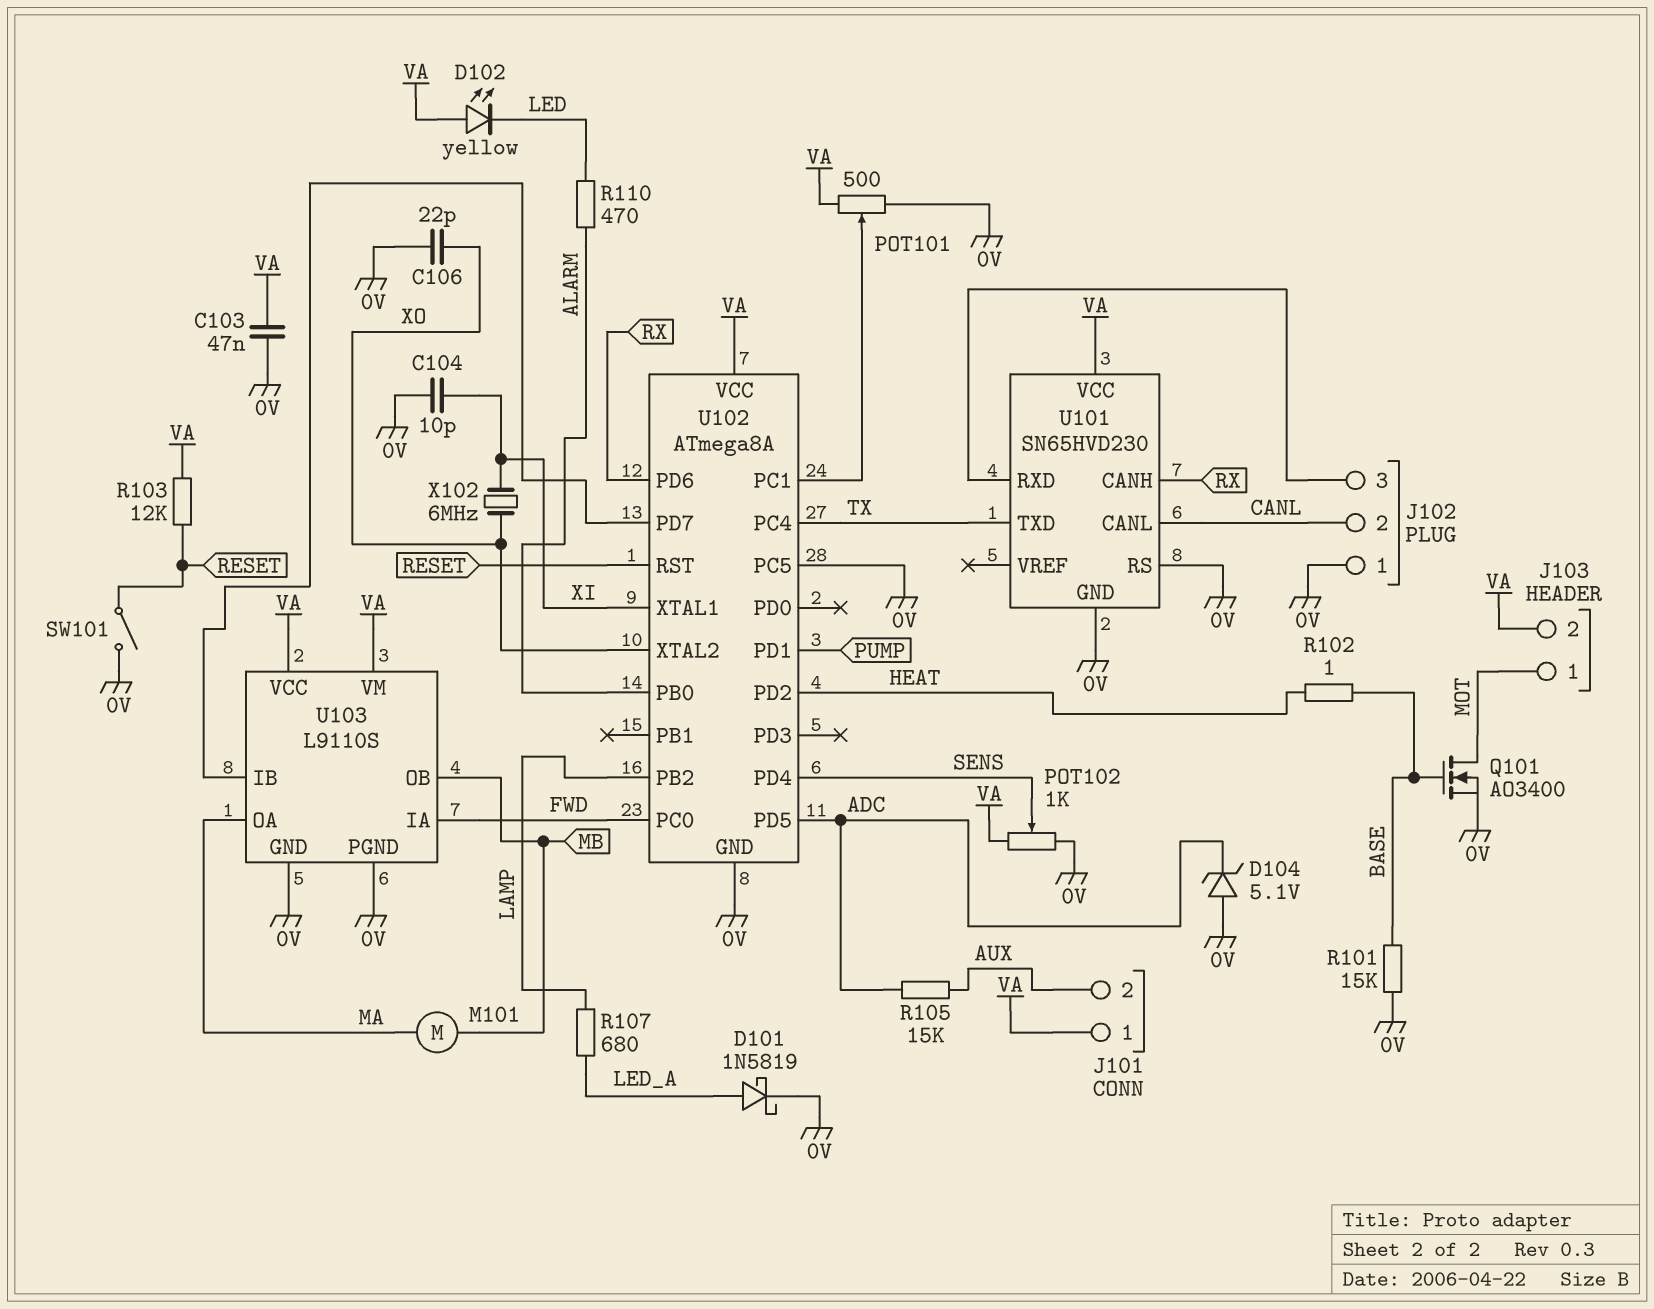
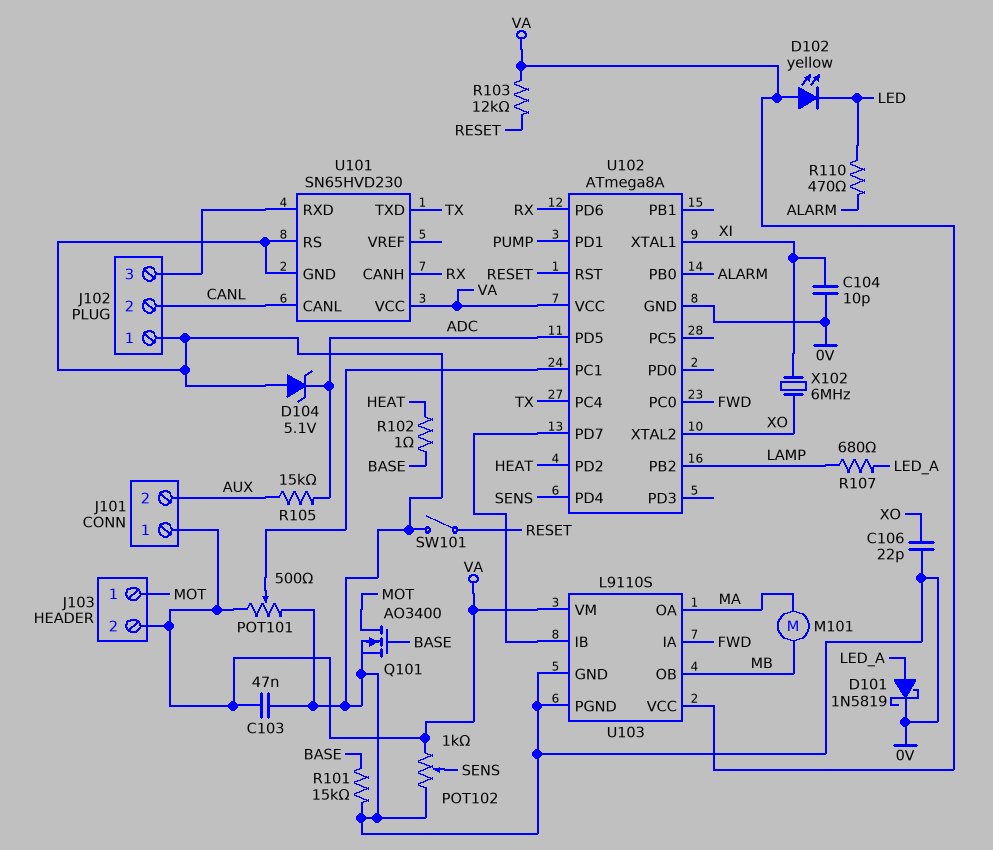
U102 pin PC5: 0V -> none

